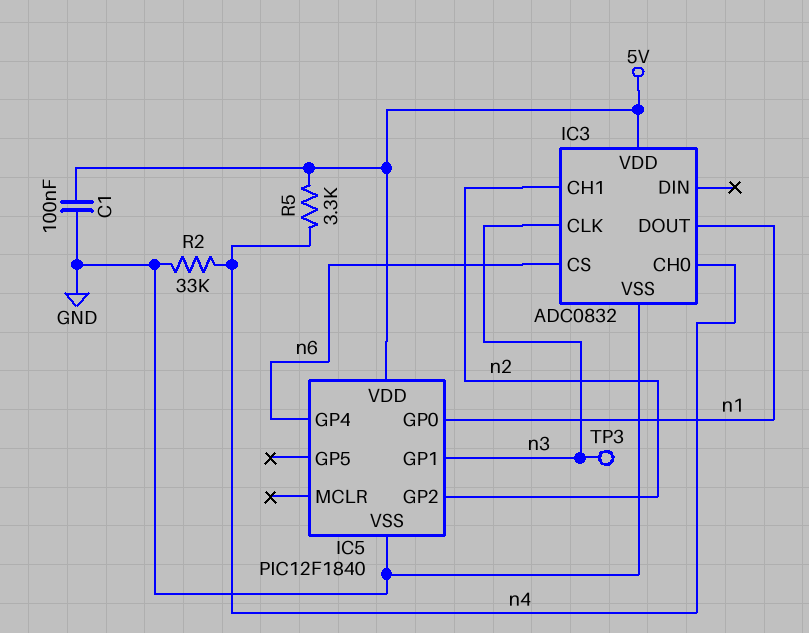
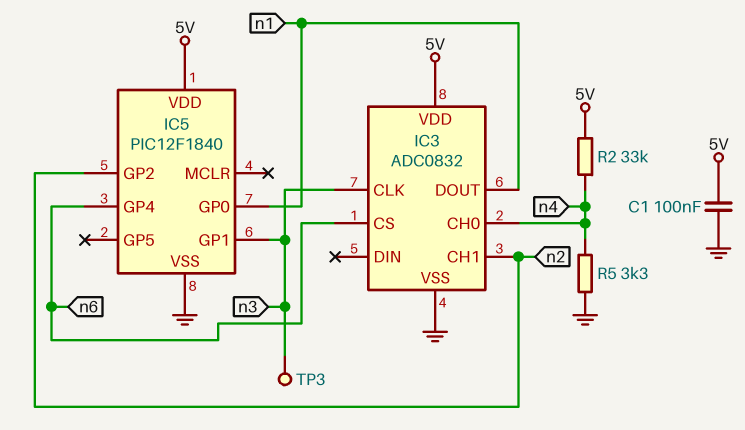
R2: 33k (GND, n4) -> 33k (5V, n4)
R5: 3.3k (5V, n4) -> 3.3k (GND, n4)

